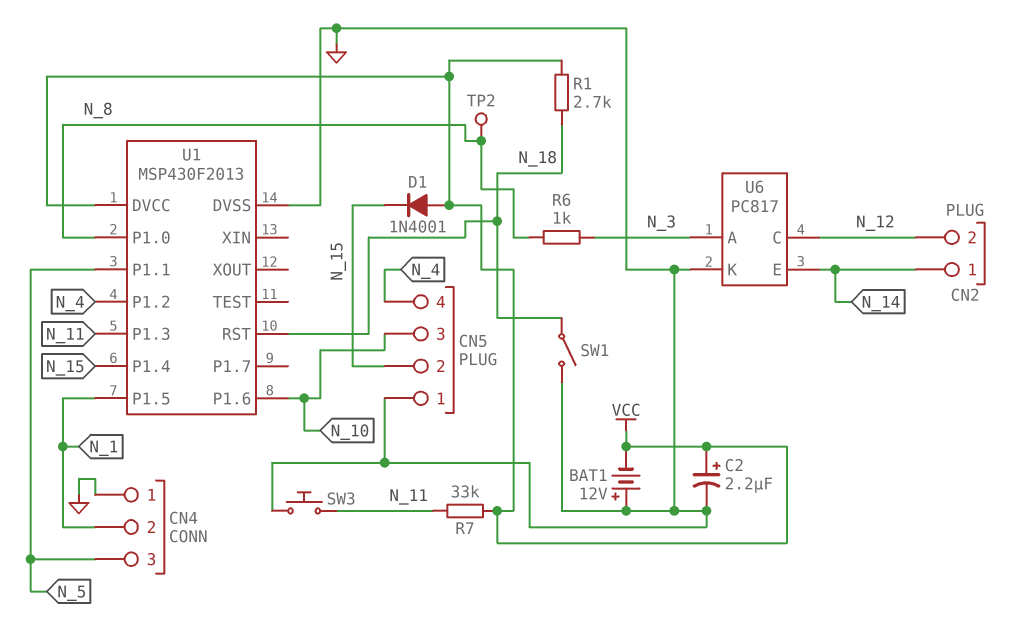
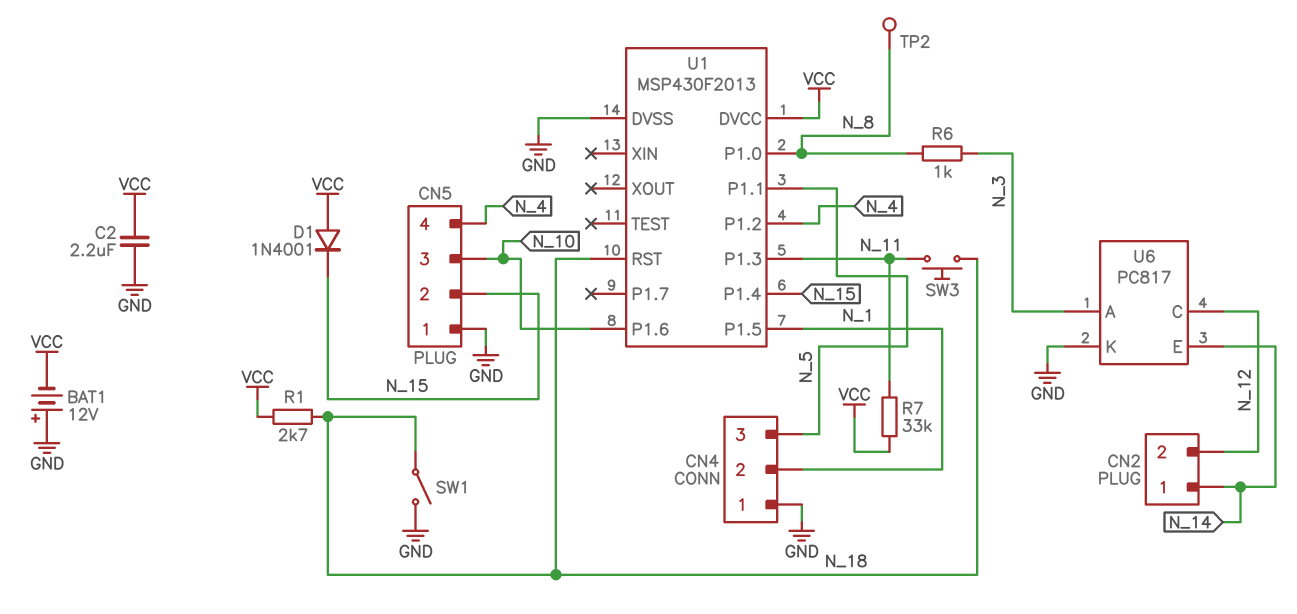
C2: 2.2uF (plus VCC, minus GND) -> 2.2uF (GND, VCC)
SW3: button (GND, N_11) -> button (N_11, N_18)

